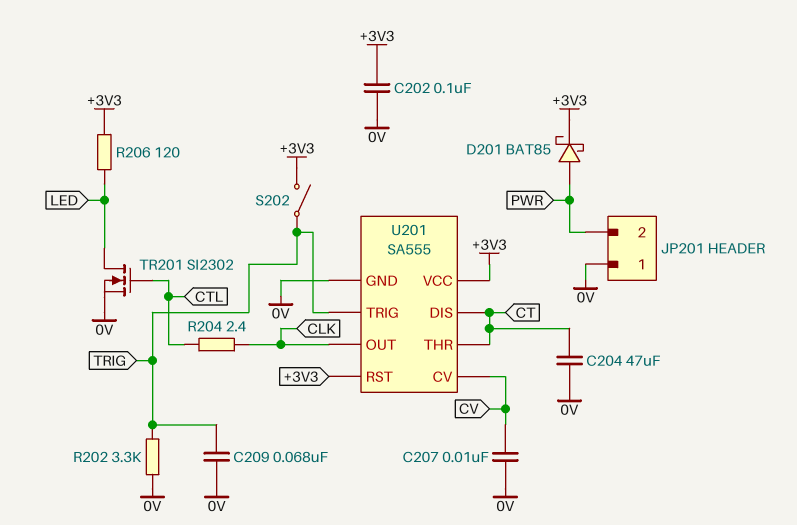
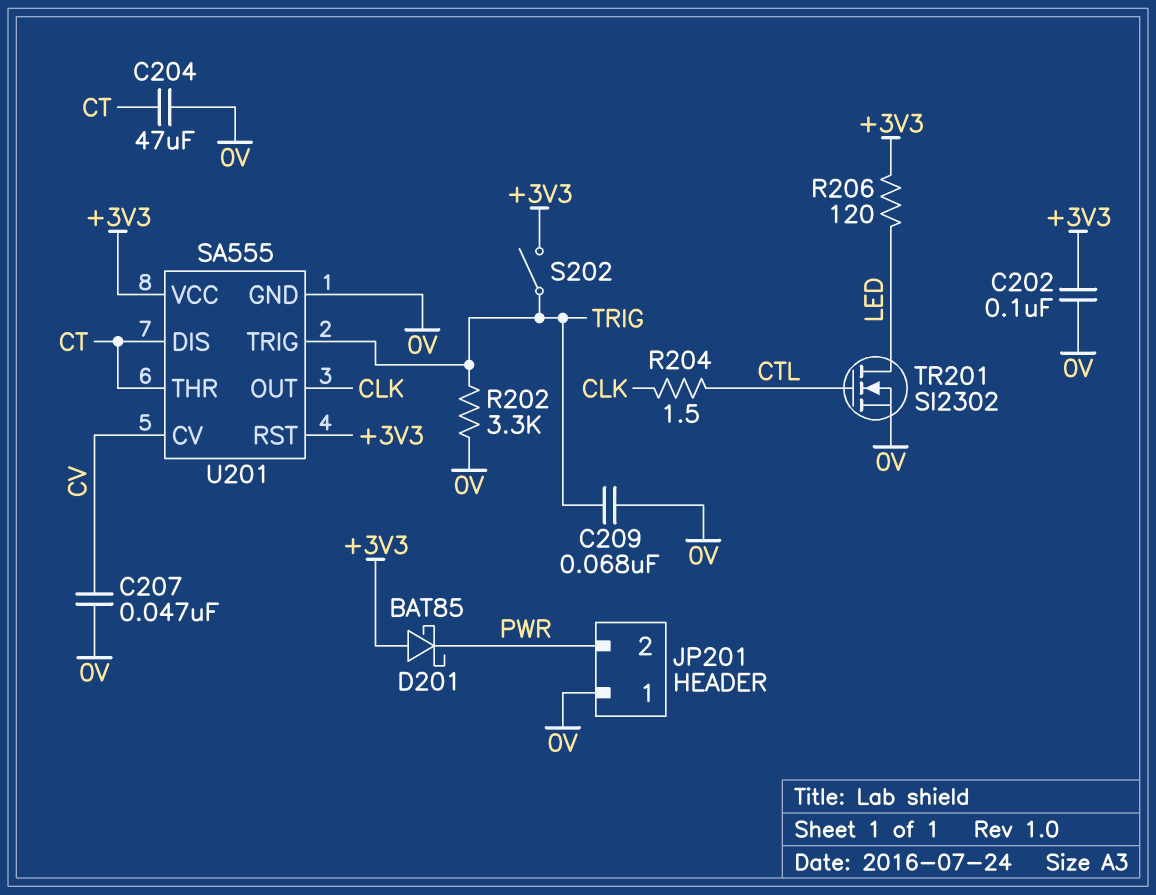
C207: 10nF (0V, CV) -> 47nF (0V, CV)
D201: schottky BAT85 (A PWR, K +3V3) -> schottky BAT85 (A +3V3, K PWR)
R204: 2.4 (CLK, CTL) -> 1.5 (CLK, CTL)

